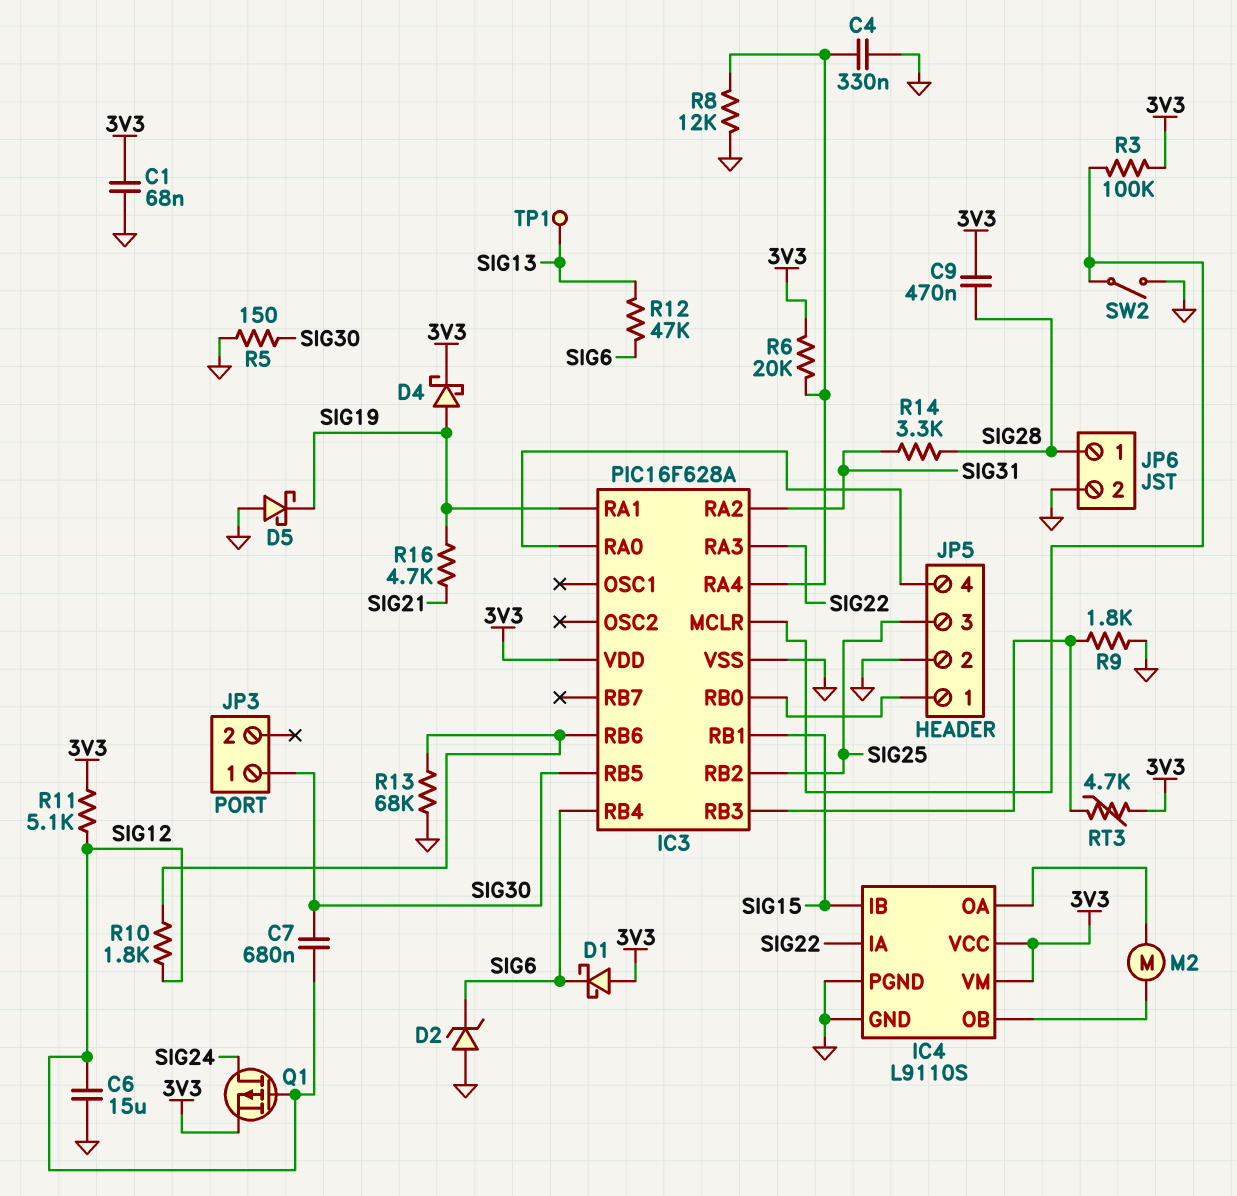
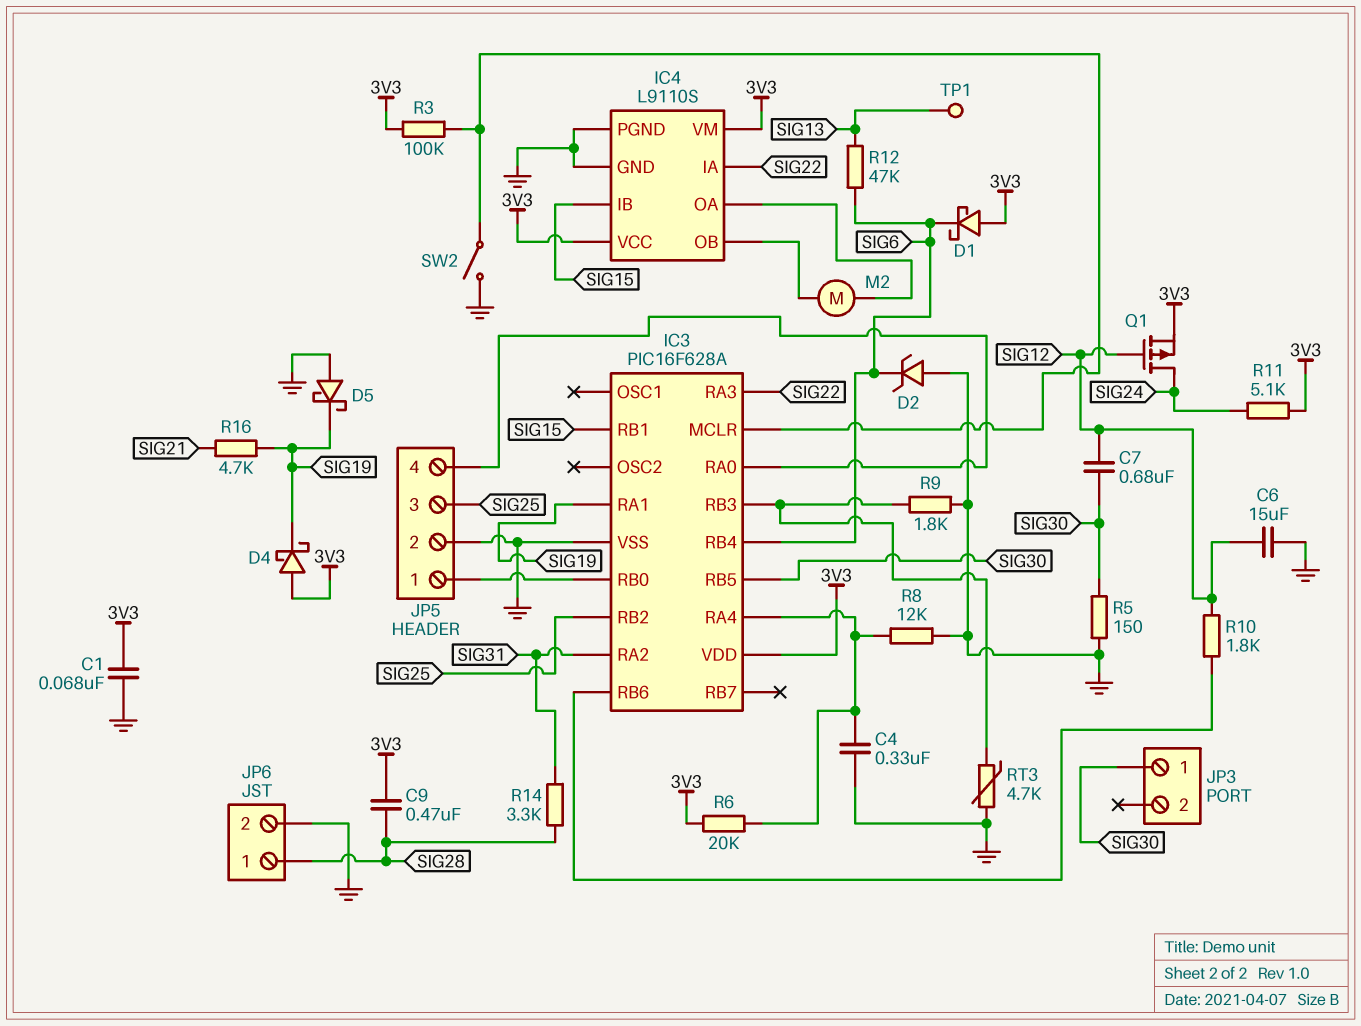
D4: schottky (A SIG19, K 3V3) -> schottky (A 3V3, K SIG19)
R11: 5.1k (3V3, SIG12) -> 5.1k (3V3, SIG24)
R13: 68k (GND, IC3/RB6) -> none
RT3: 4.7k (3V3, IC3/RB3) -> 4.7k (GND, IC3/RB3)

